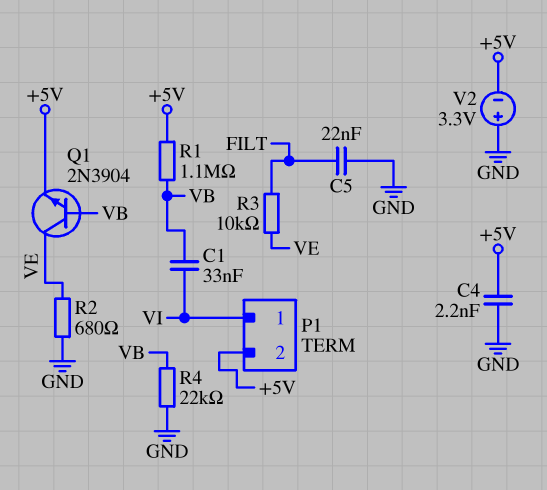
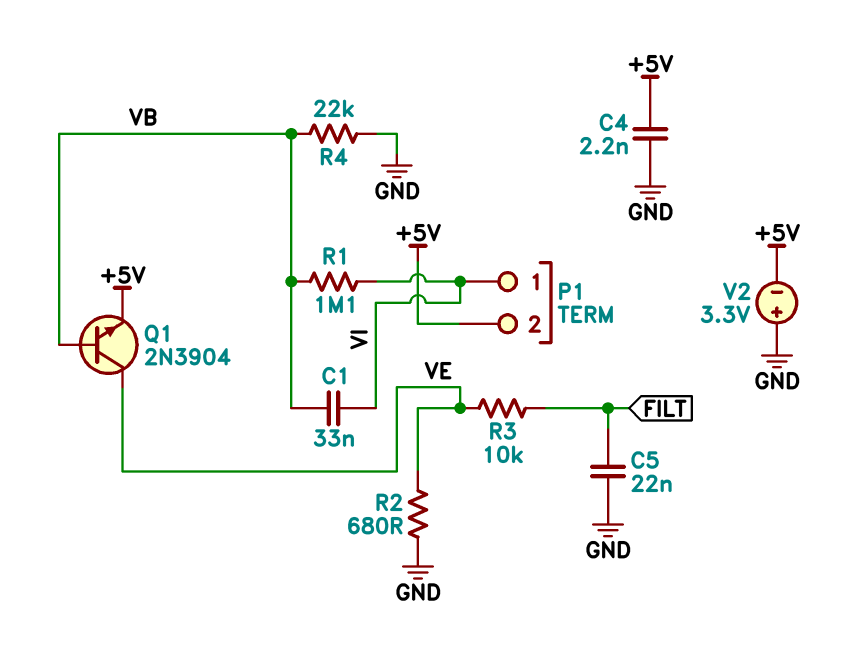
R1: 1.1M (+5V, VB) -> 1.1M (VB, VI)

